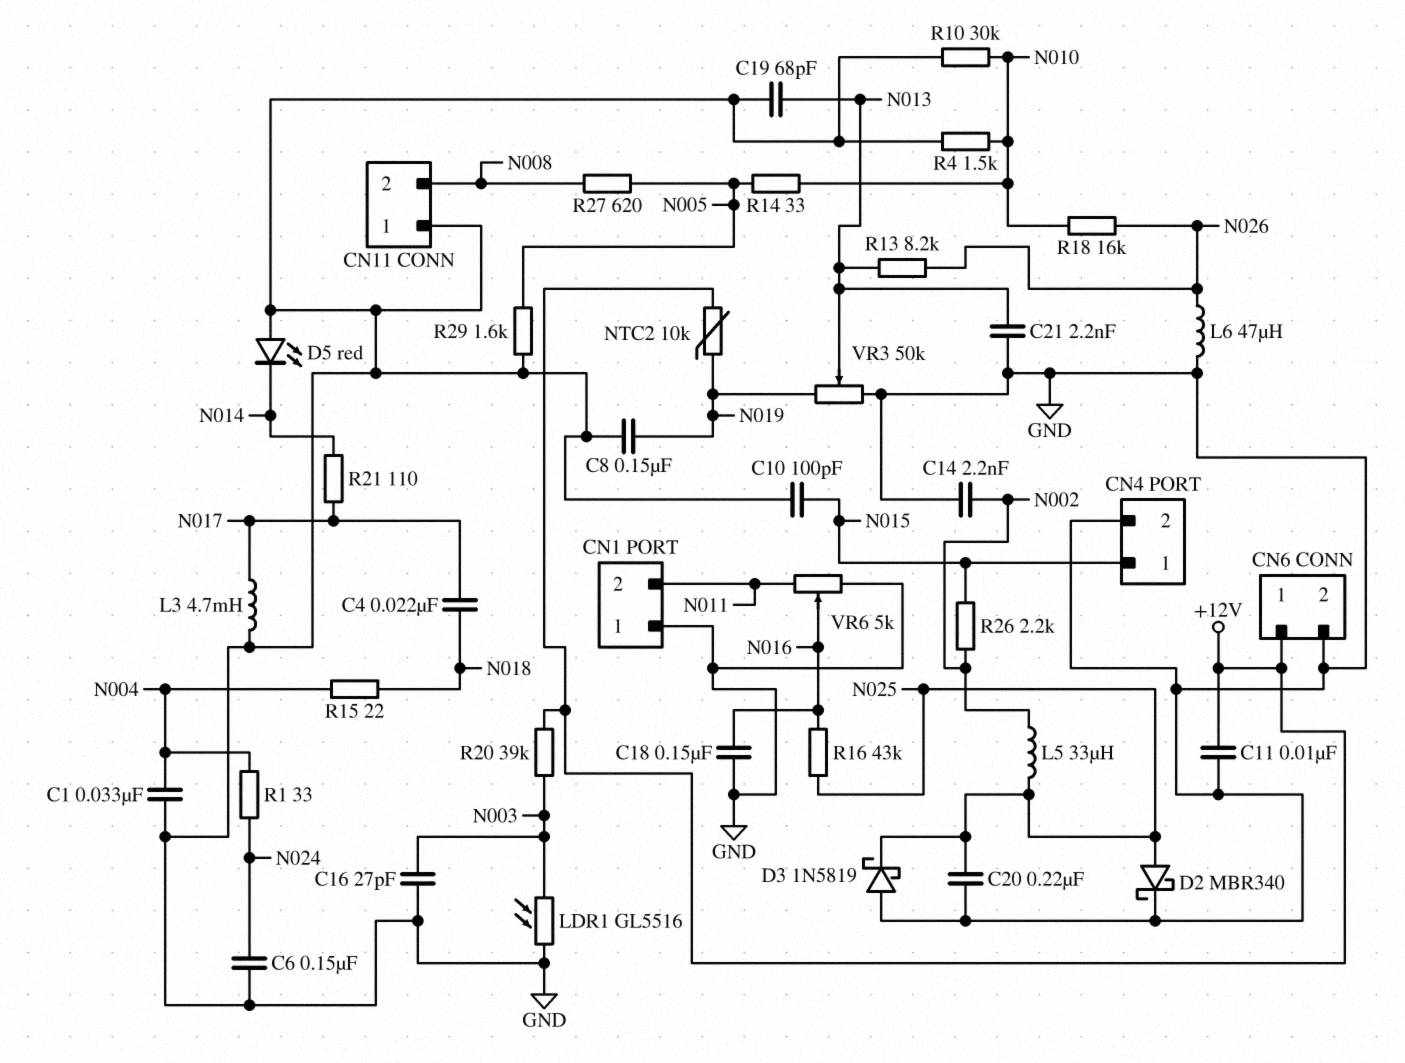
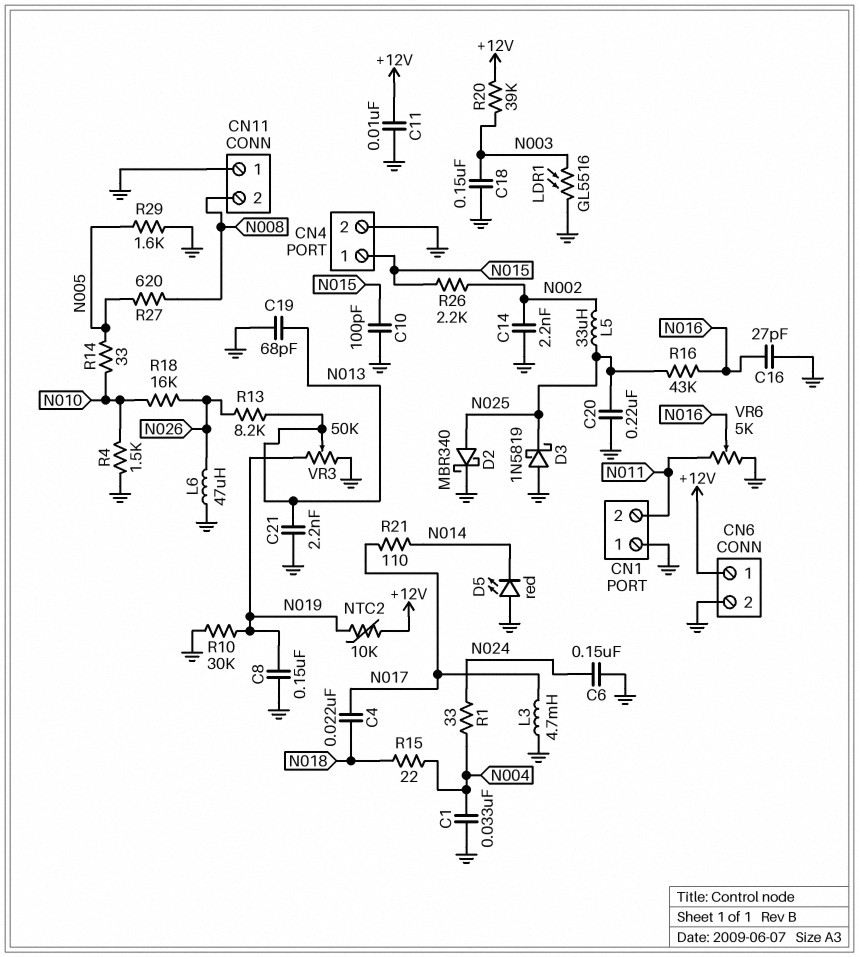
C16: 27pF (GND, N003) -> 27pF (GND, N016)
C18: 150nF (GND, N016) -> 150nF (GND, N003)
R10: 30k (GND, N010) -> 30k (GND, N019)

